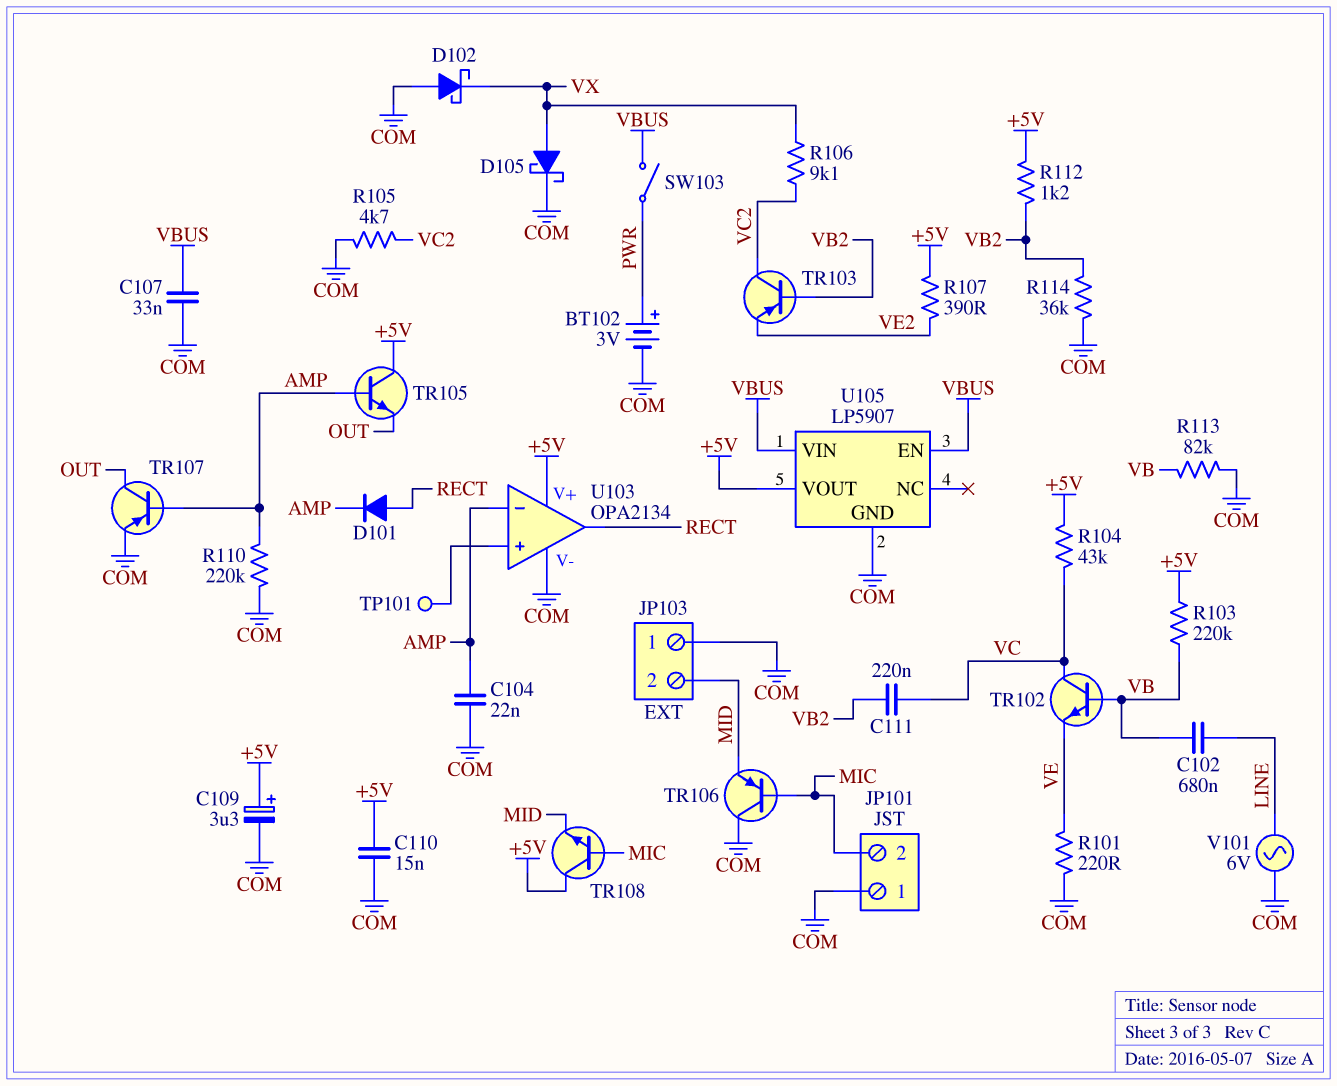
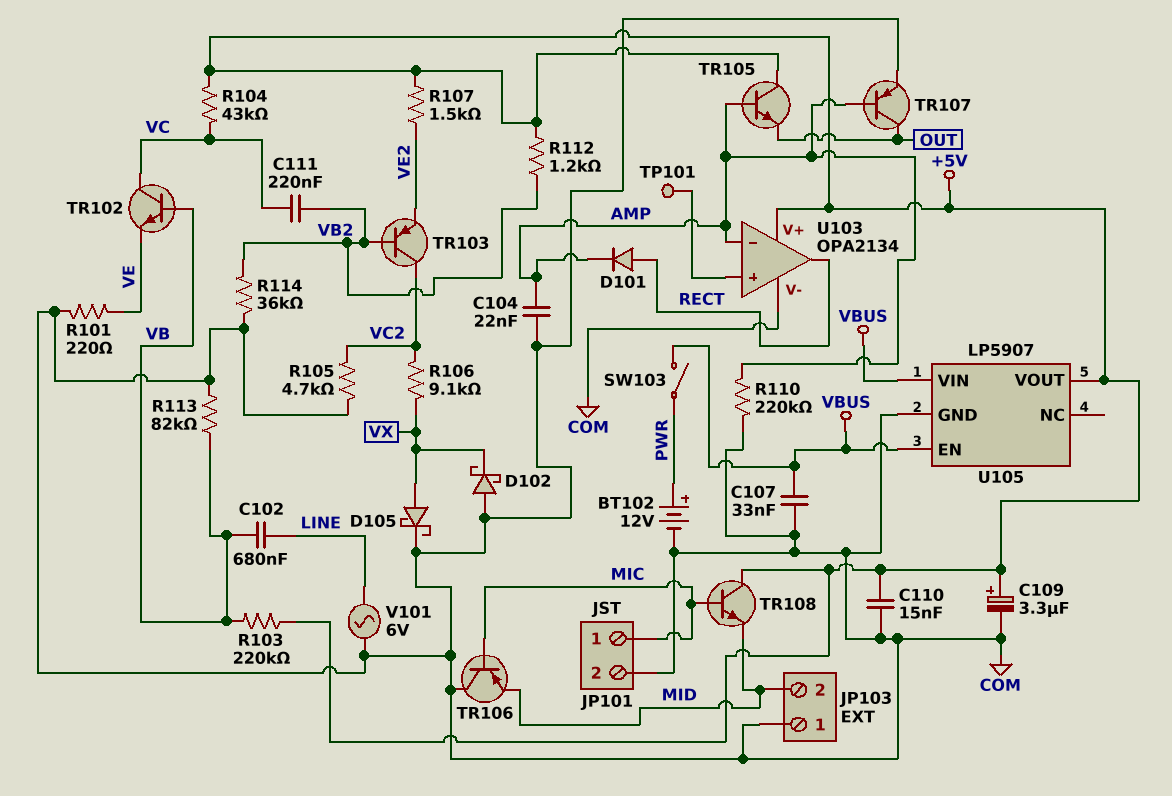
BT102: 3V (plus PWR, minus COM) -> 12V (plus PWR, minus COM)
JP101 pin 1: COM -> MIC
JP101 pin 2: MIC -> COM
R107: 390 (+5V, VE2) -> 1.5k (+5V, VE2)

